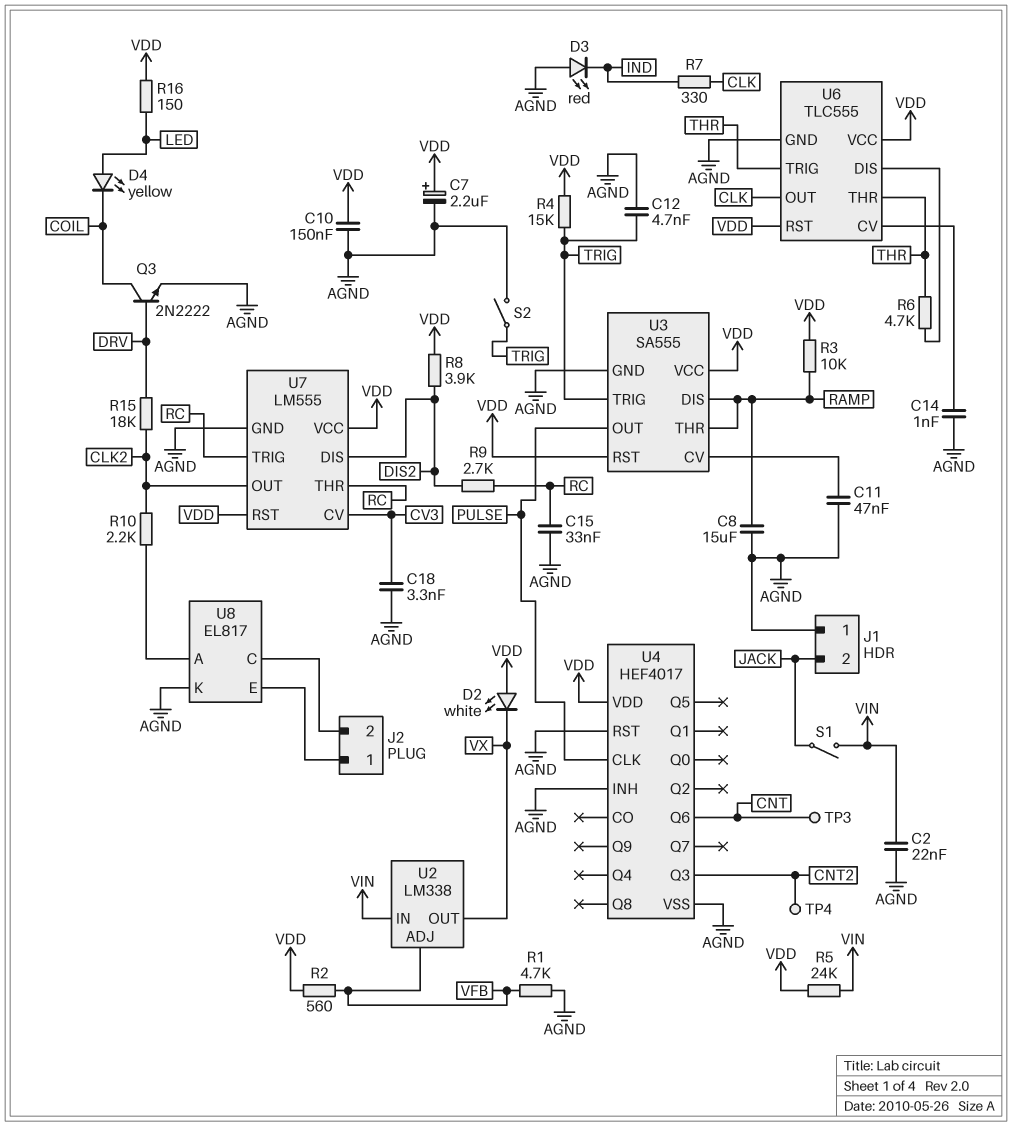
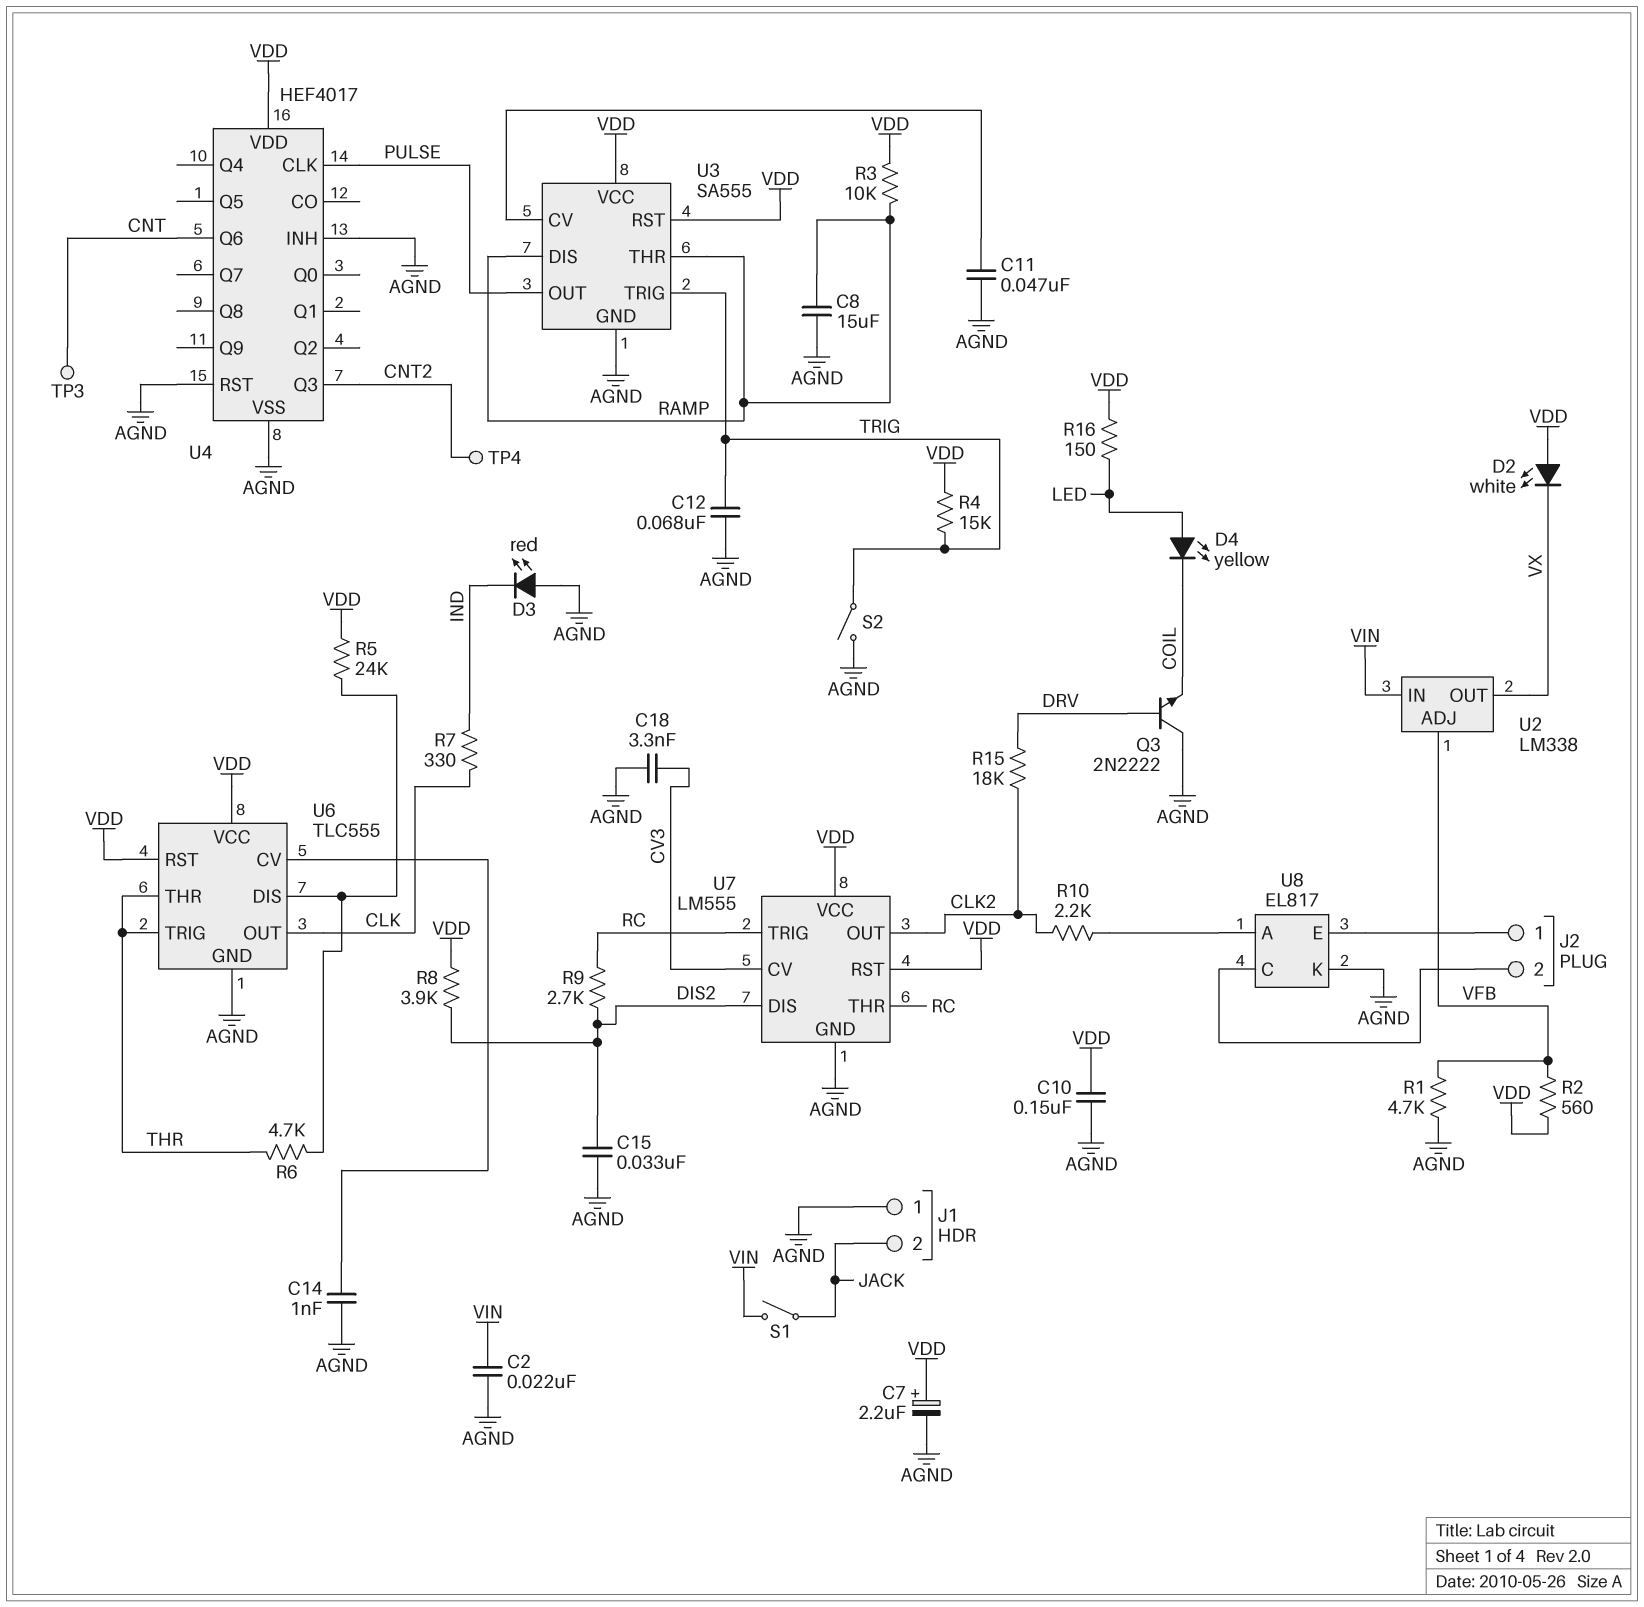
C12: 4.7nF (AGND, TRIG) -> 68nF (AGND, TRIG)
C15: 33nF (AGND, RC) -> 33nF (AGND, DIS2)
Q3: NPN 2N2222 (B DRV, C COIL, E AGND) -> NPN 2N2222 (B DRV, C AGND, E COIL)
R5: 24k (VDD, VIN) -> 24k (U6/DIS, VDD)

